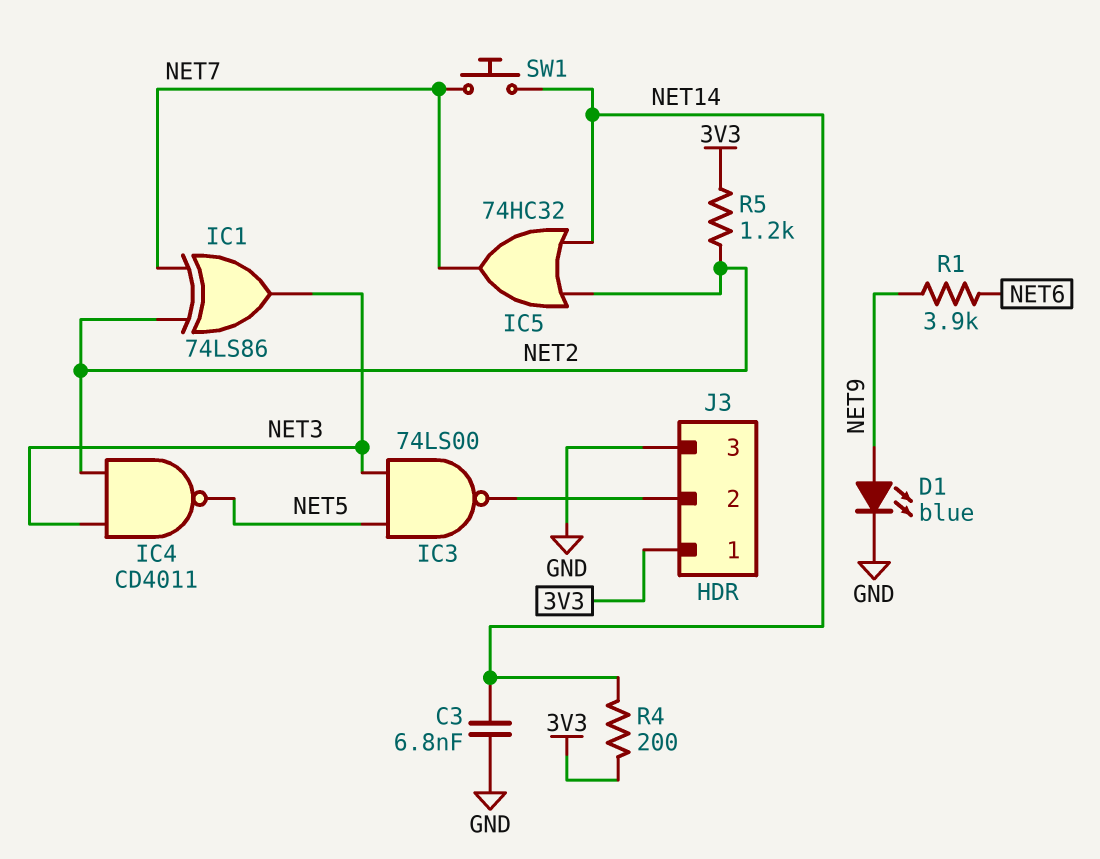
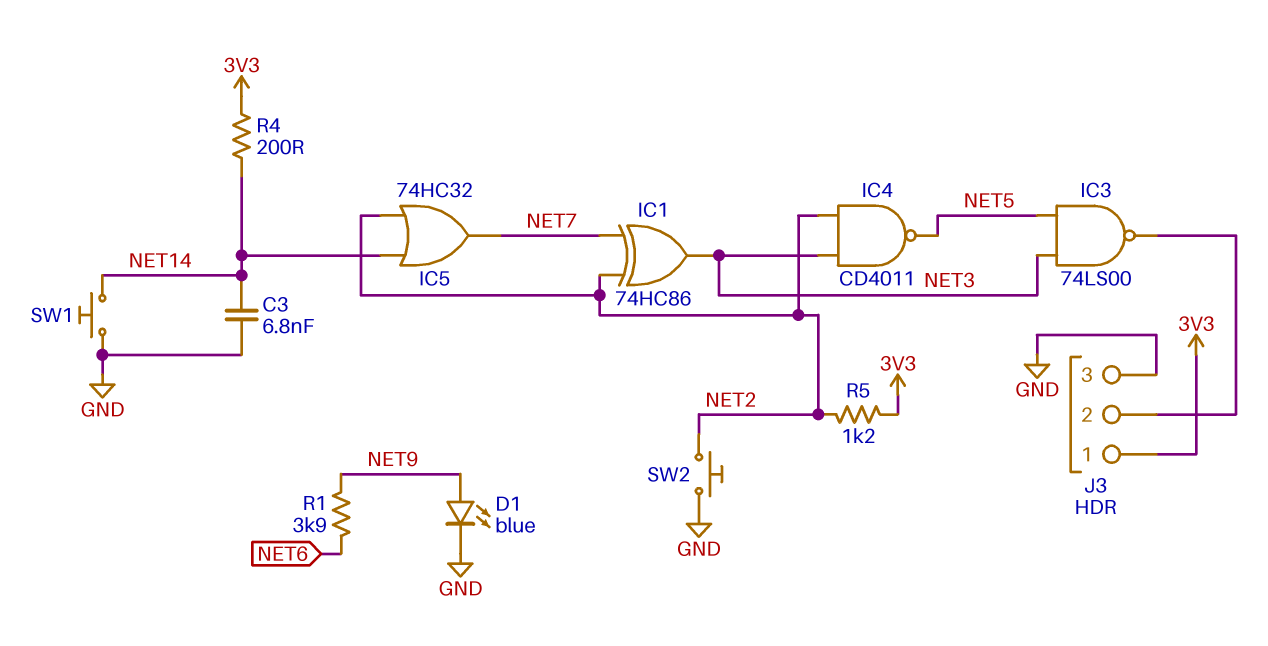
IC1: XOR 74LS86 (in NET2, in NET7, out NET3) -> XOR 74HC86 (in NET2, in NET7, out NET3)
SW1: button (NET7, NET14) -> button (GND, NET14)
SW2: none -> button (GND, NET2)

